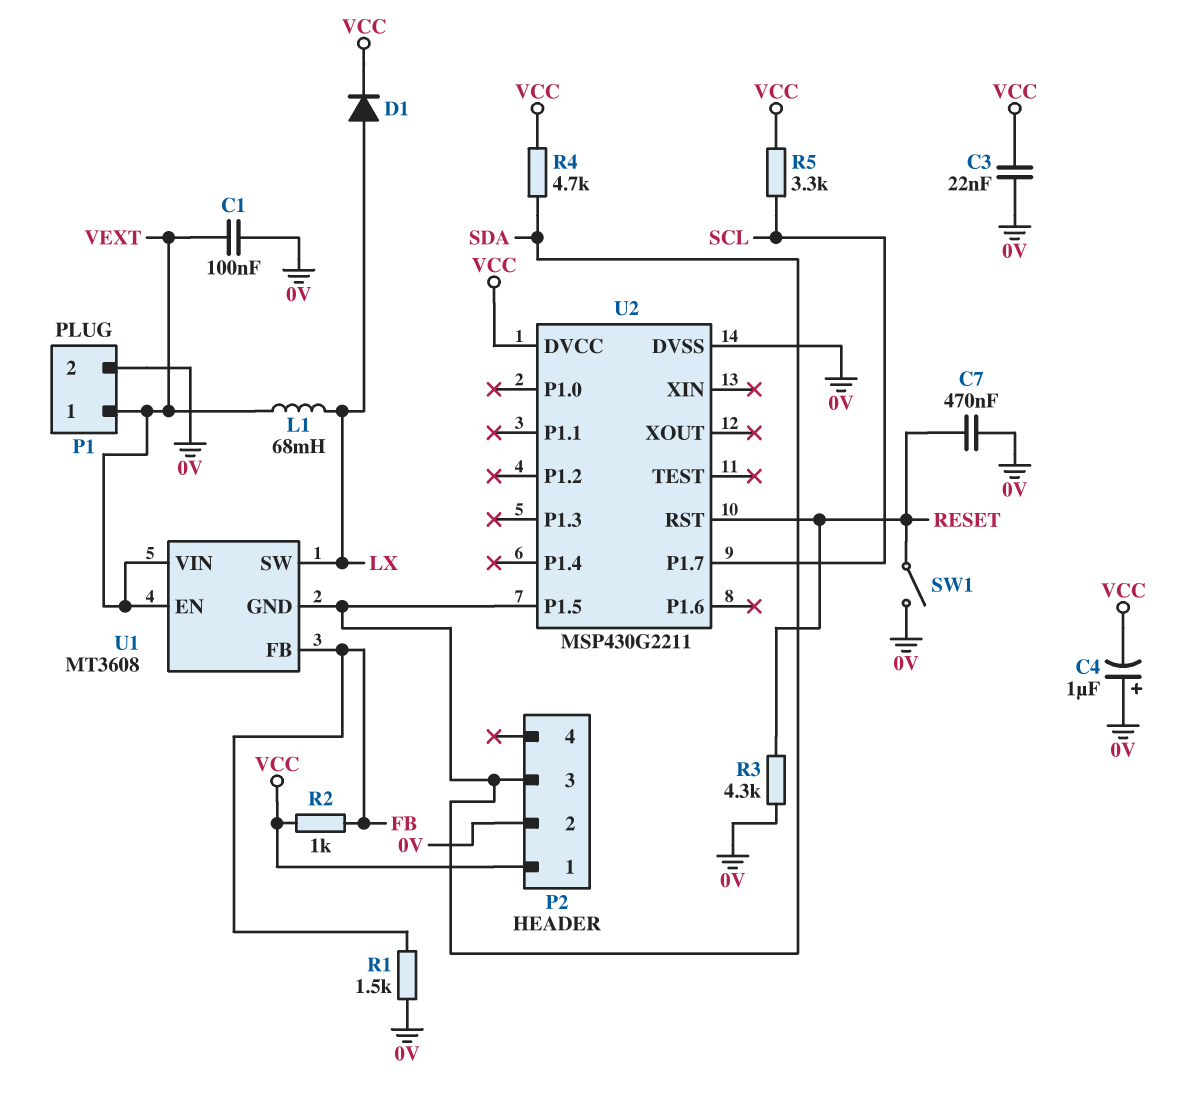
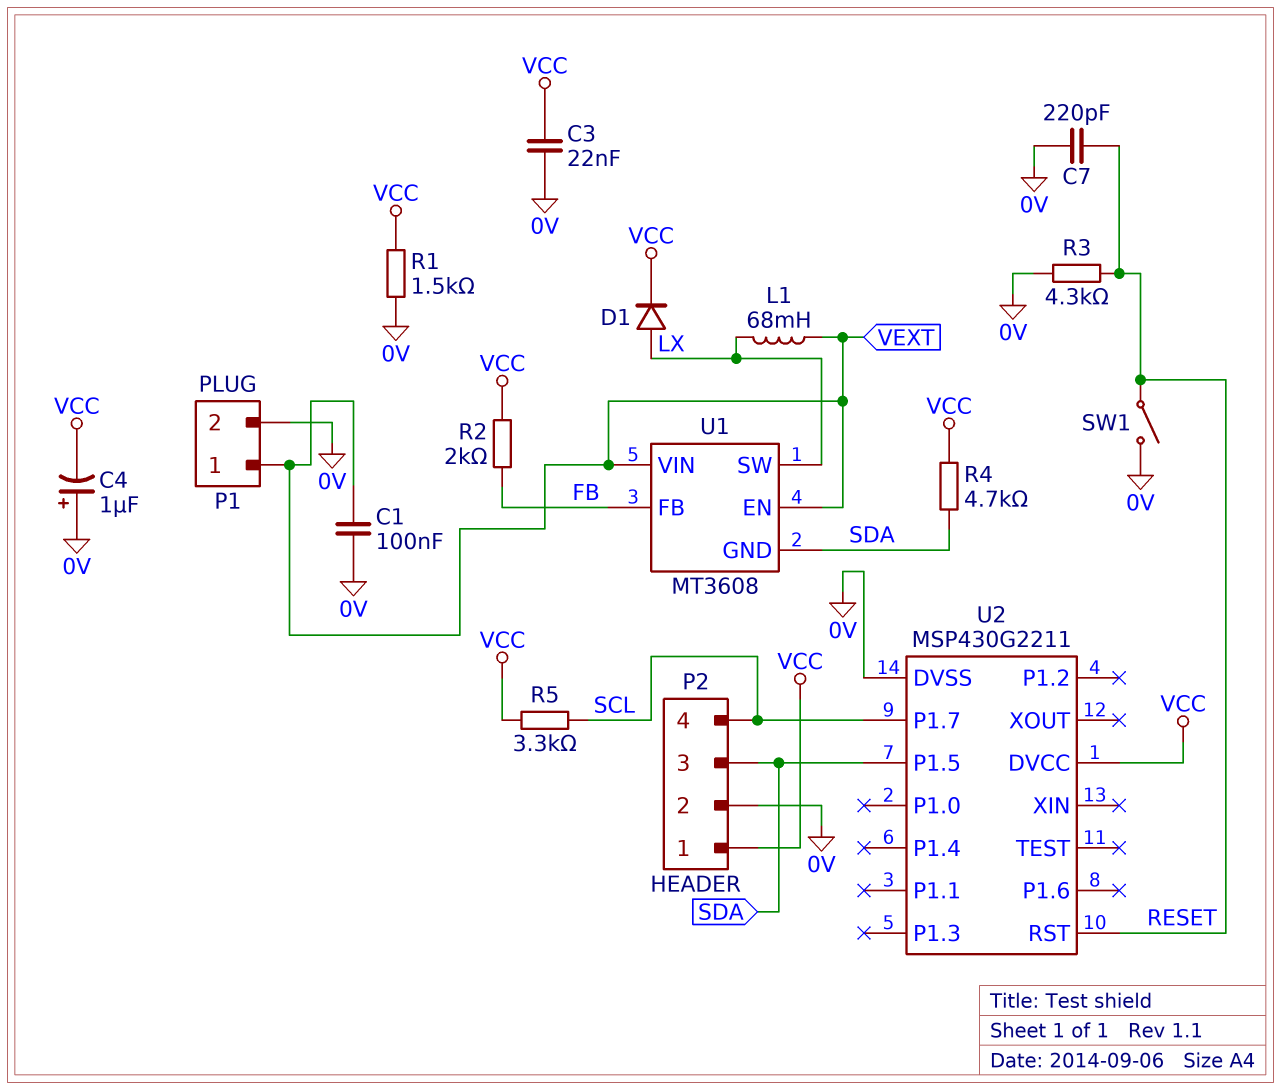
C7: 470nF (0V, RESET) -> 220pF (0V, RESET)
P2 pin 4: none -> SCL
R1: 1.5k (0V, FB) -> 1.5k (0V, VCC)
R2: 1k (FB, VCC) -> 2k (FB, VCC)

